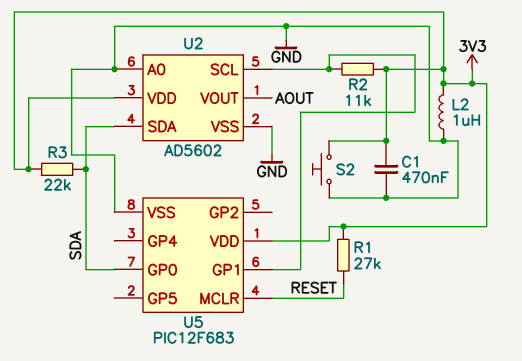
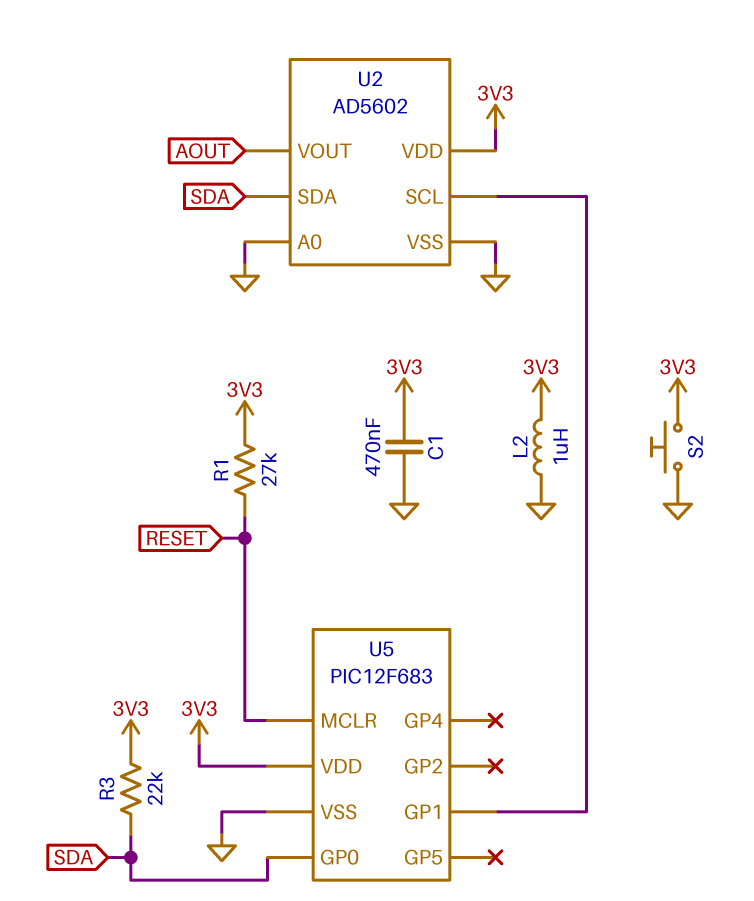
R2: 11k (3V3, U2/SCL) -> none

